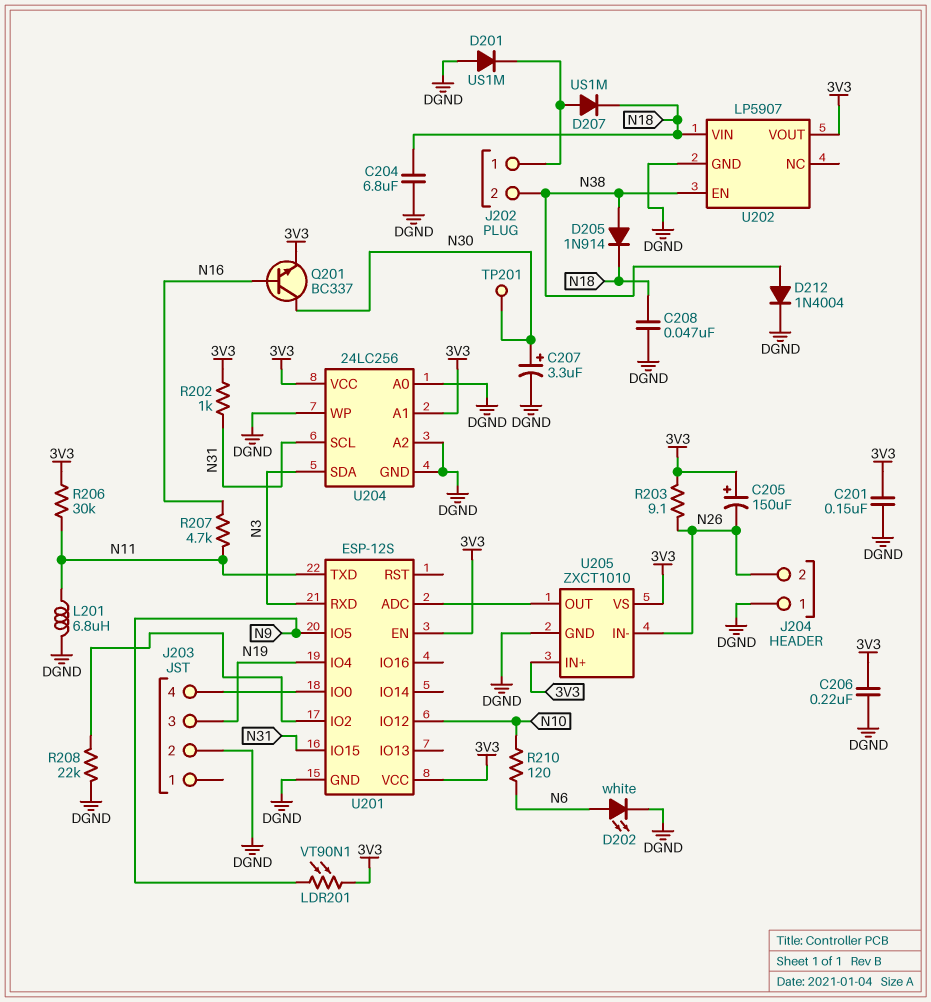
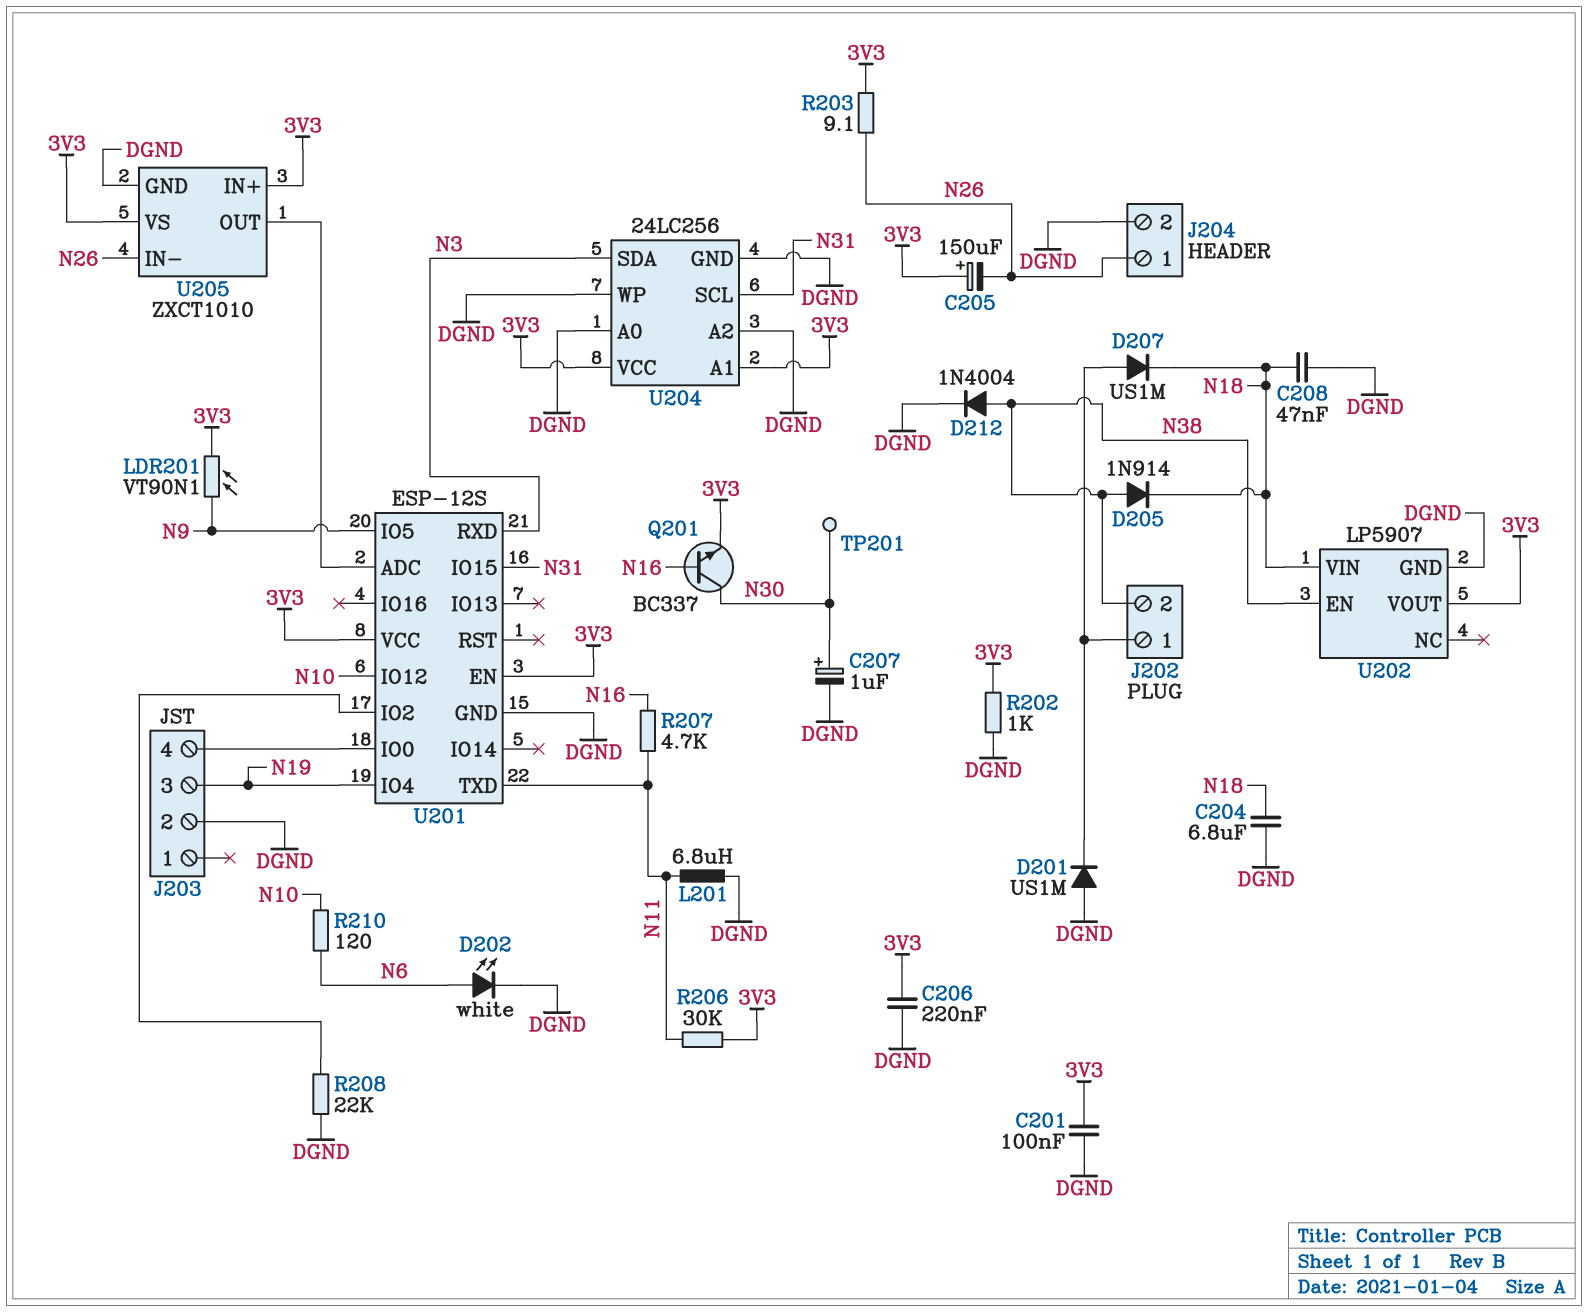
C201: 150nF (3V3, DGND) -> 100nF (3V3, DGND)
C207: 3.3uF (plus N30, minus DGND) -> 1uF (plus N30, minus DGND)
J204 pin 1: DGND -> N26
J204 pin 2: N26 -> DGND
R202: 1k (3V3, N31) -> 1k (3V3, DGND)

